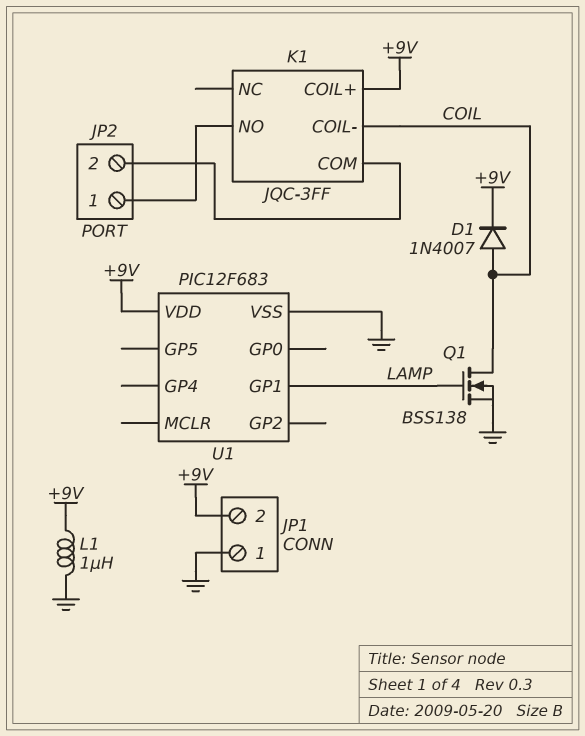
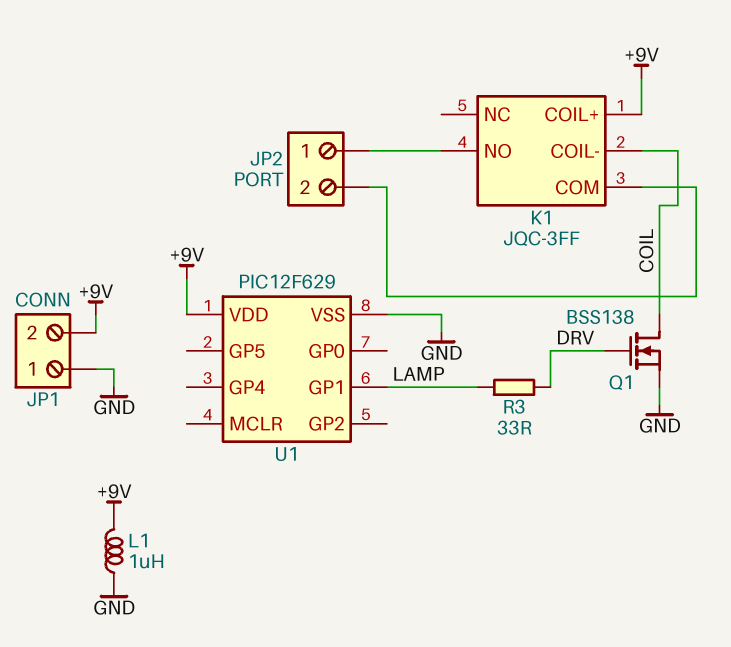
D1: diode 1N4007 (A COIL, K +9V) -> none
Q1: NMOS BSS138 (G LAMP, D COIL, S GND) -> NMOS BSS138 (G DRV, D COIL, S GND)
R3: none -> 33 (DRV, LAMP)
U1: PIC12F683 -> PIC12F629

